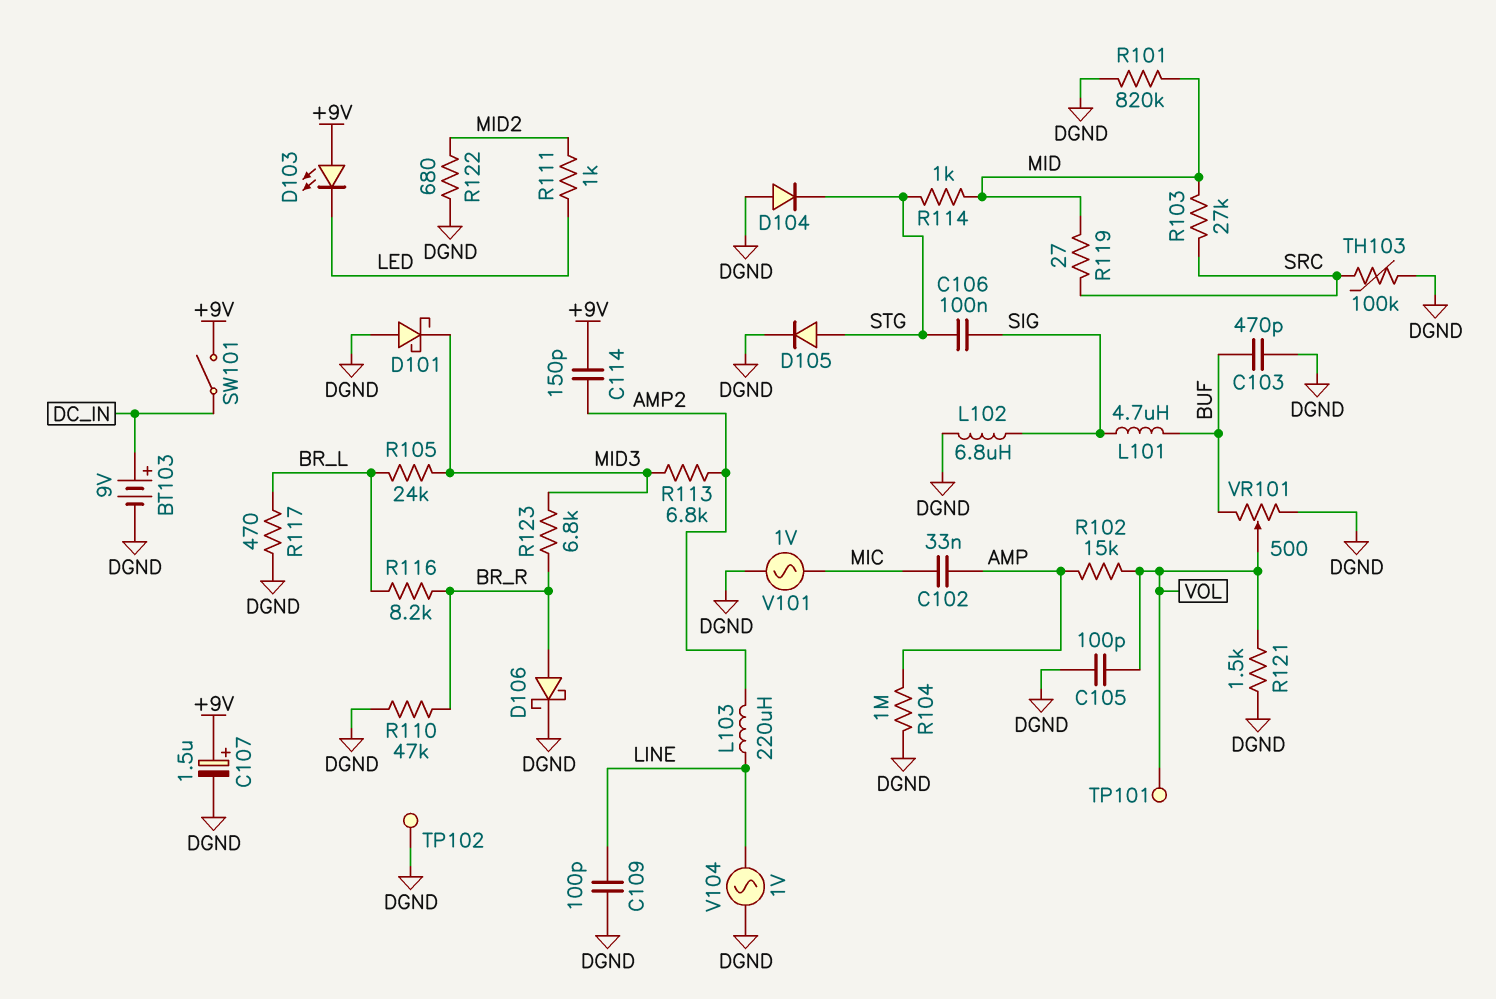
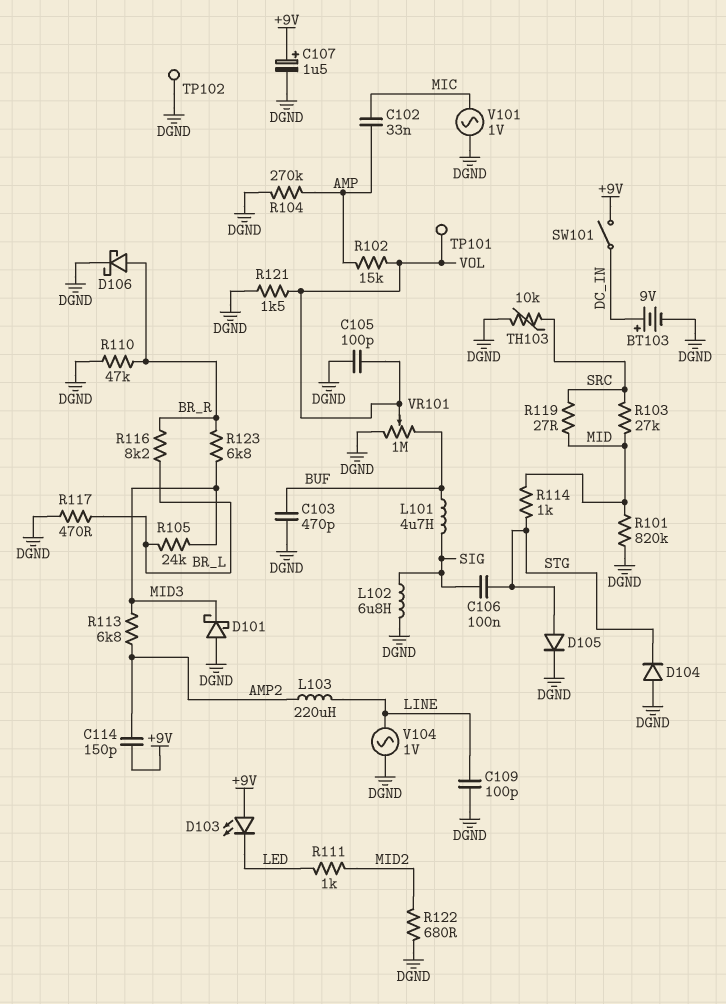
R104: 1M (AMP, DGND) -> 270k (AMP, DGND)
TH103: 100k (DGND, SRC) -> 10k (DGND, SRC)
VR101: 500 (BUF, DGND, wiper VOL) -> 1M (BUF, DGND, wiper VOL)

